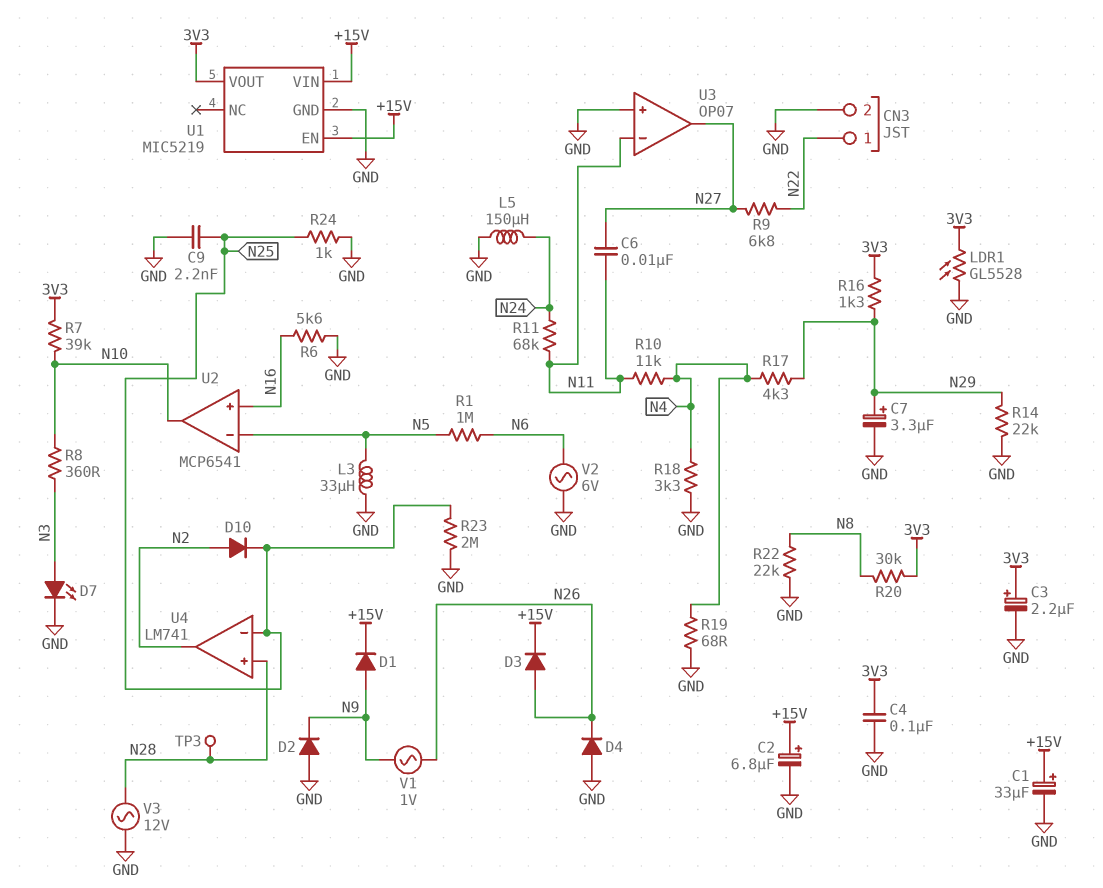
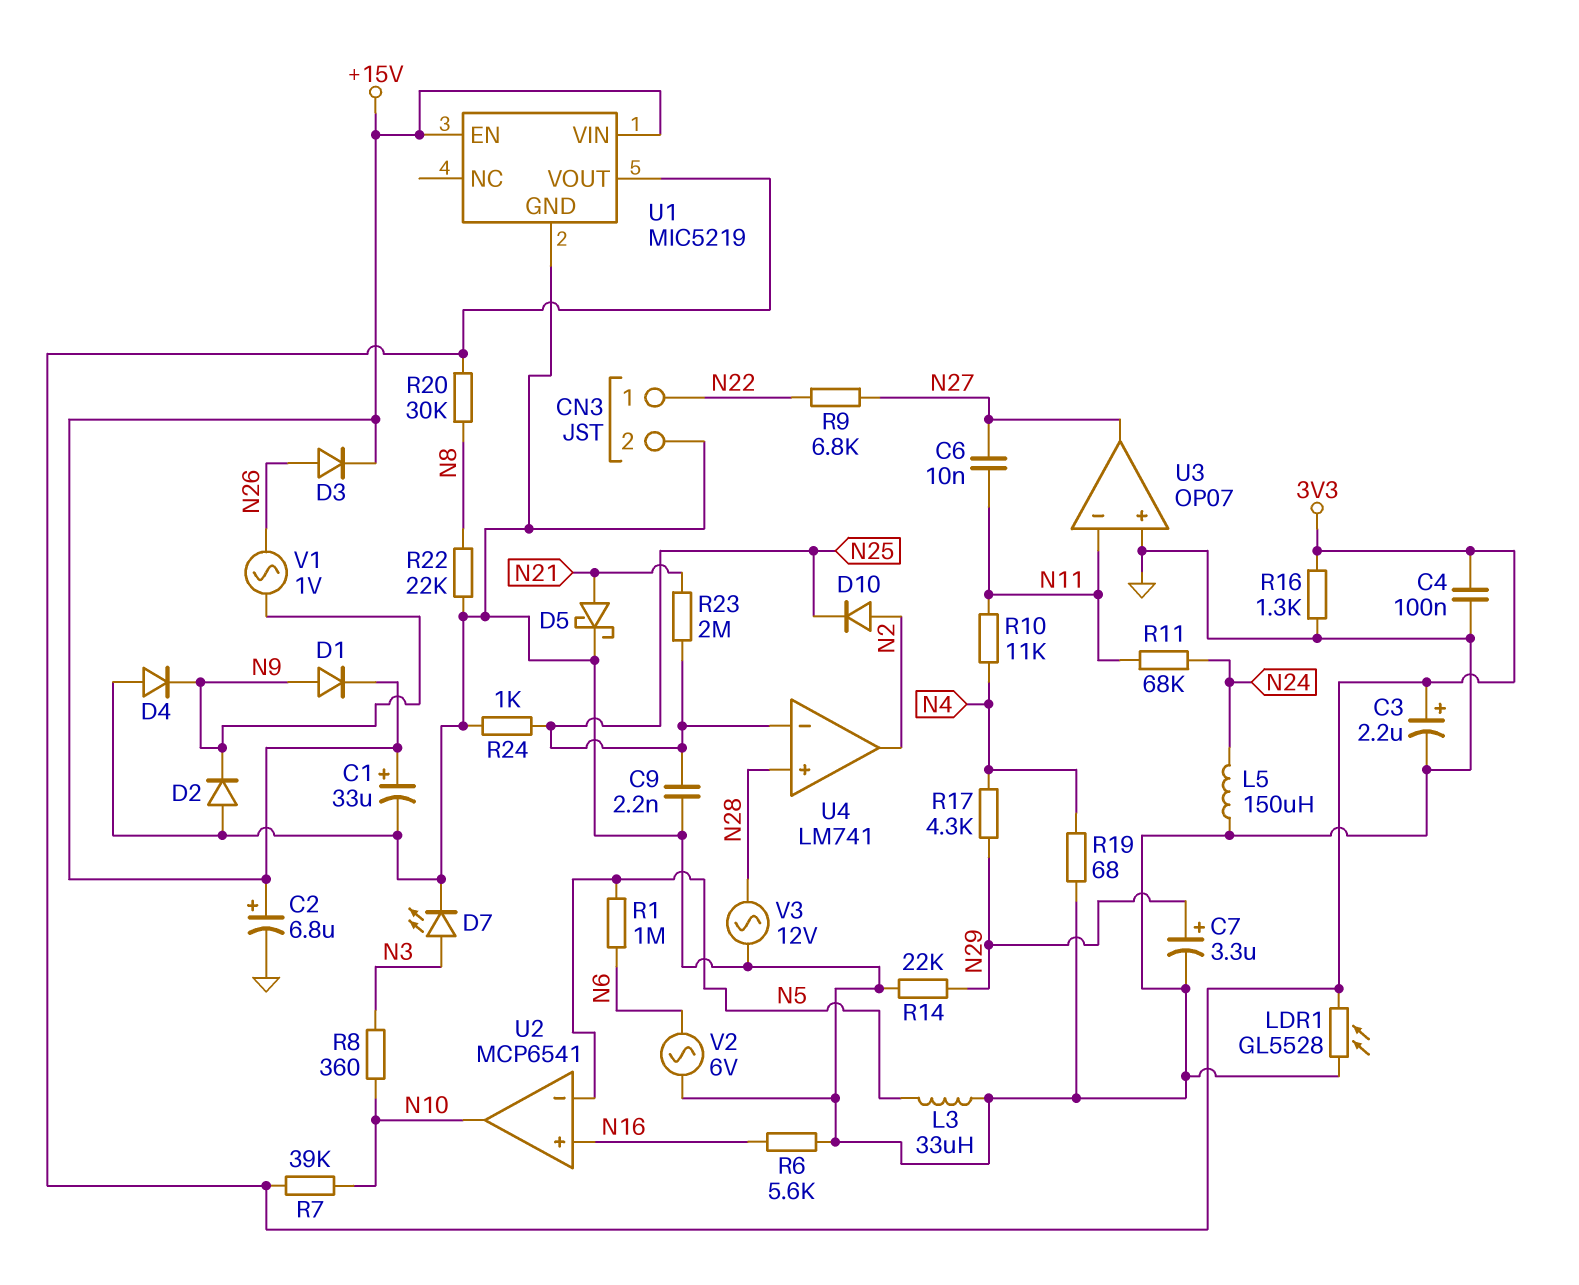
D4: diode (A GND, K N26) -> diode (A GND, K N9)
D5: none -> schottky (A N21, K GND)
R16: 1.3k (3V3, N29) -> 1.3k (3V3, GND)
R18: 3.3k (GND, N4) -> none
R23: 2M (GND, N25) -> 2M (N21, N25)
TP3: test point (N28) -> none

